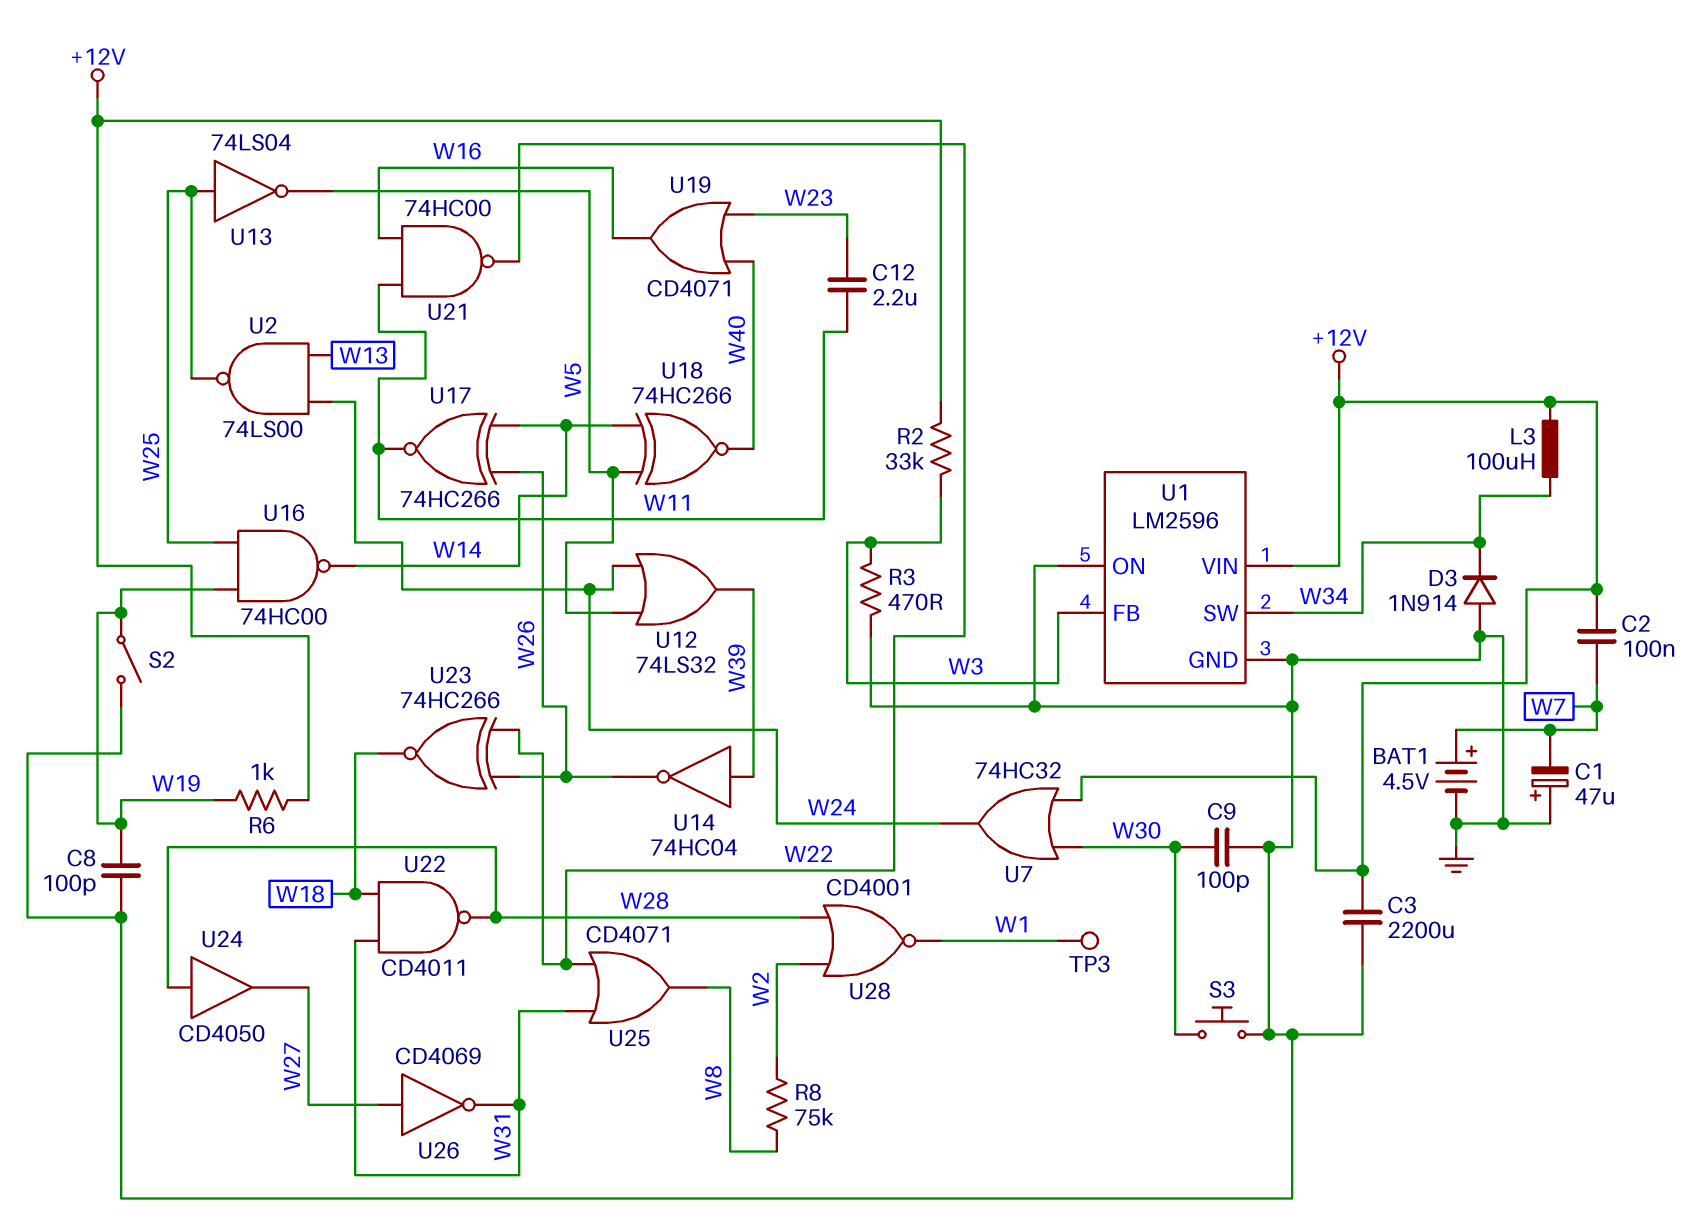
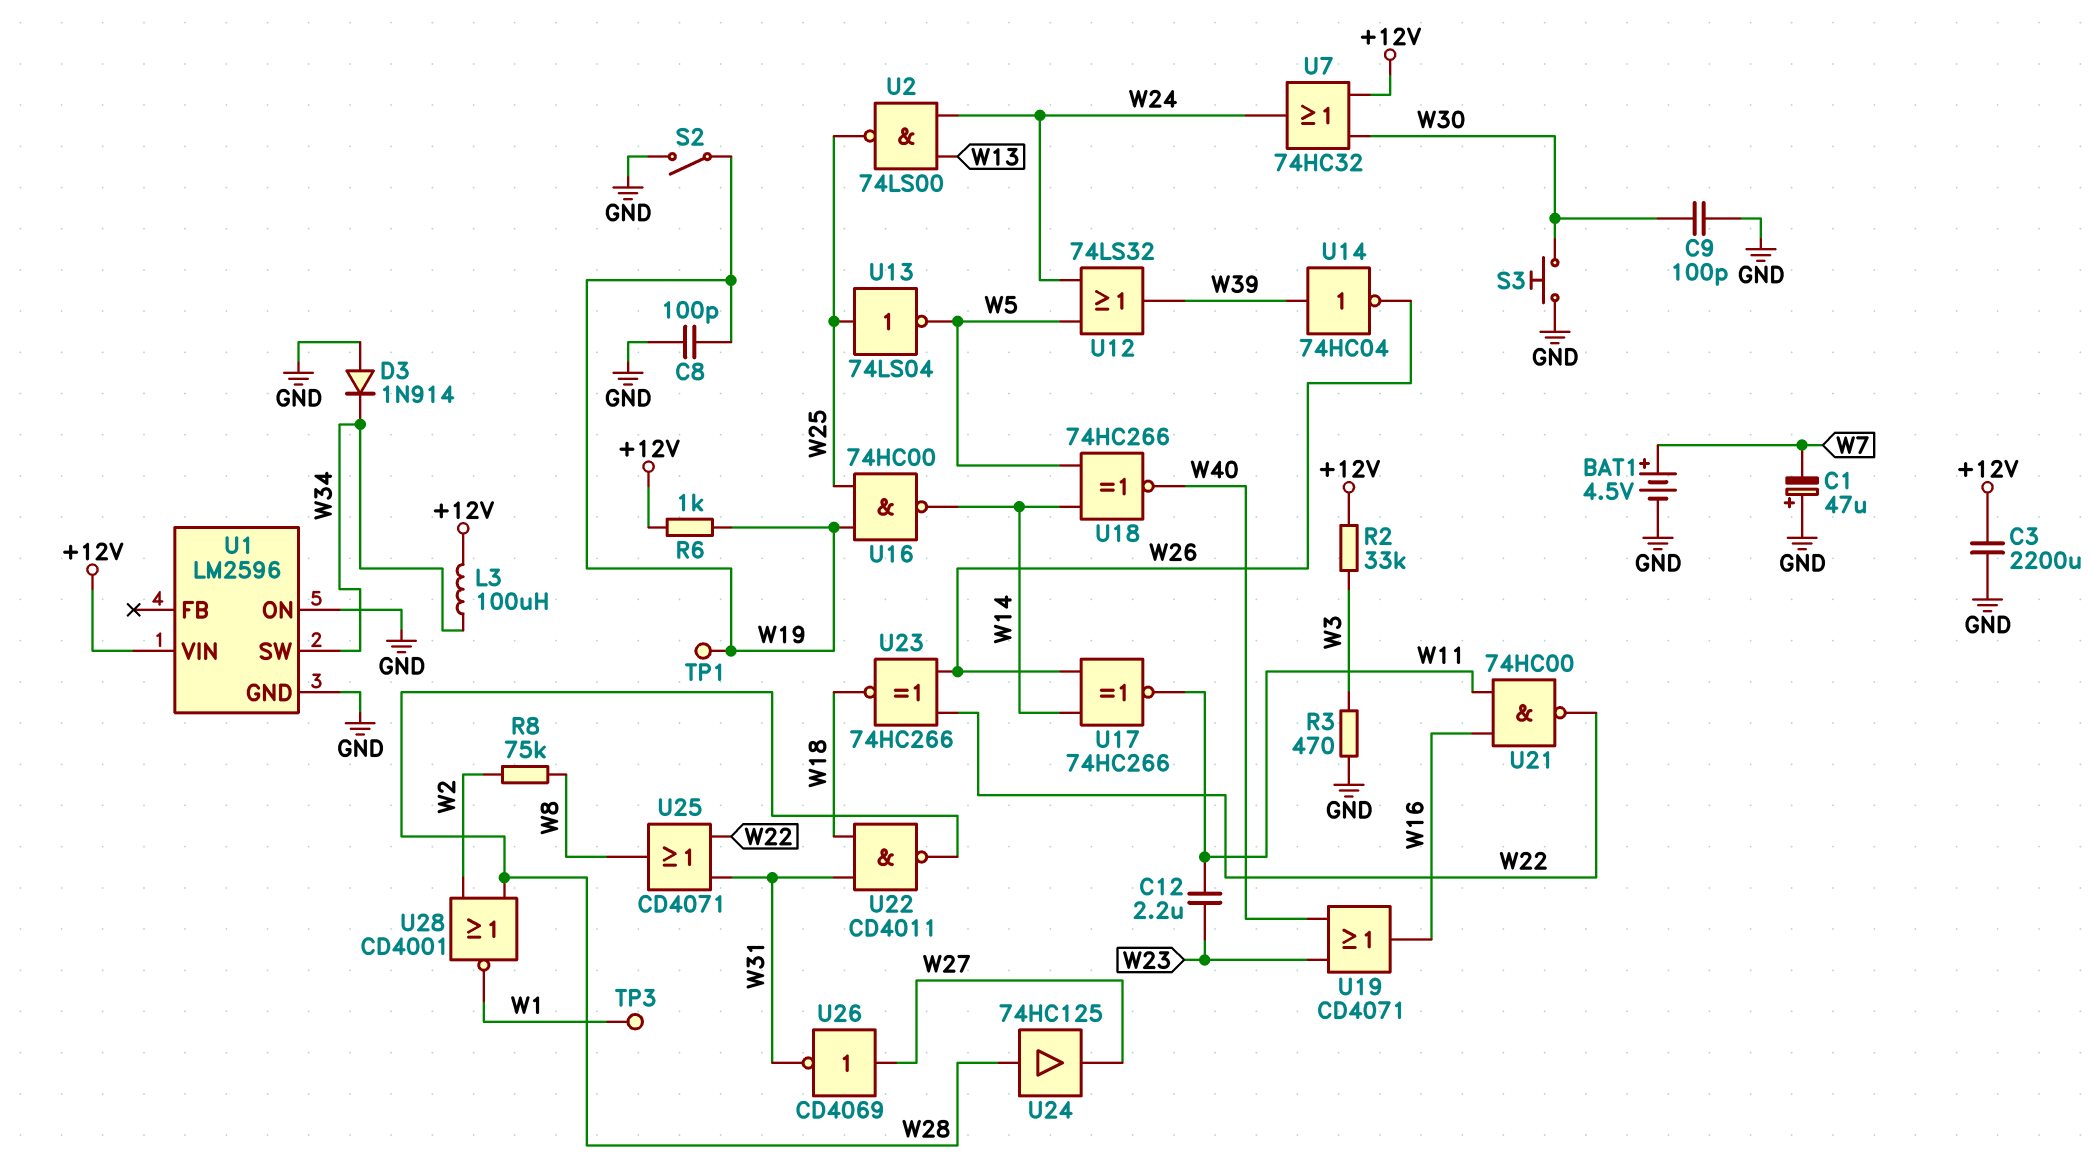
C2: 100nF (+12V, W7) -> none
TP1: none -> test point (W19)
U1 pin FB: W3 -> none
U24: buffer CD4050 (in W28, out W27) -> buffer 74HC125 (in W28, out W27)

